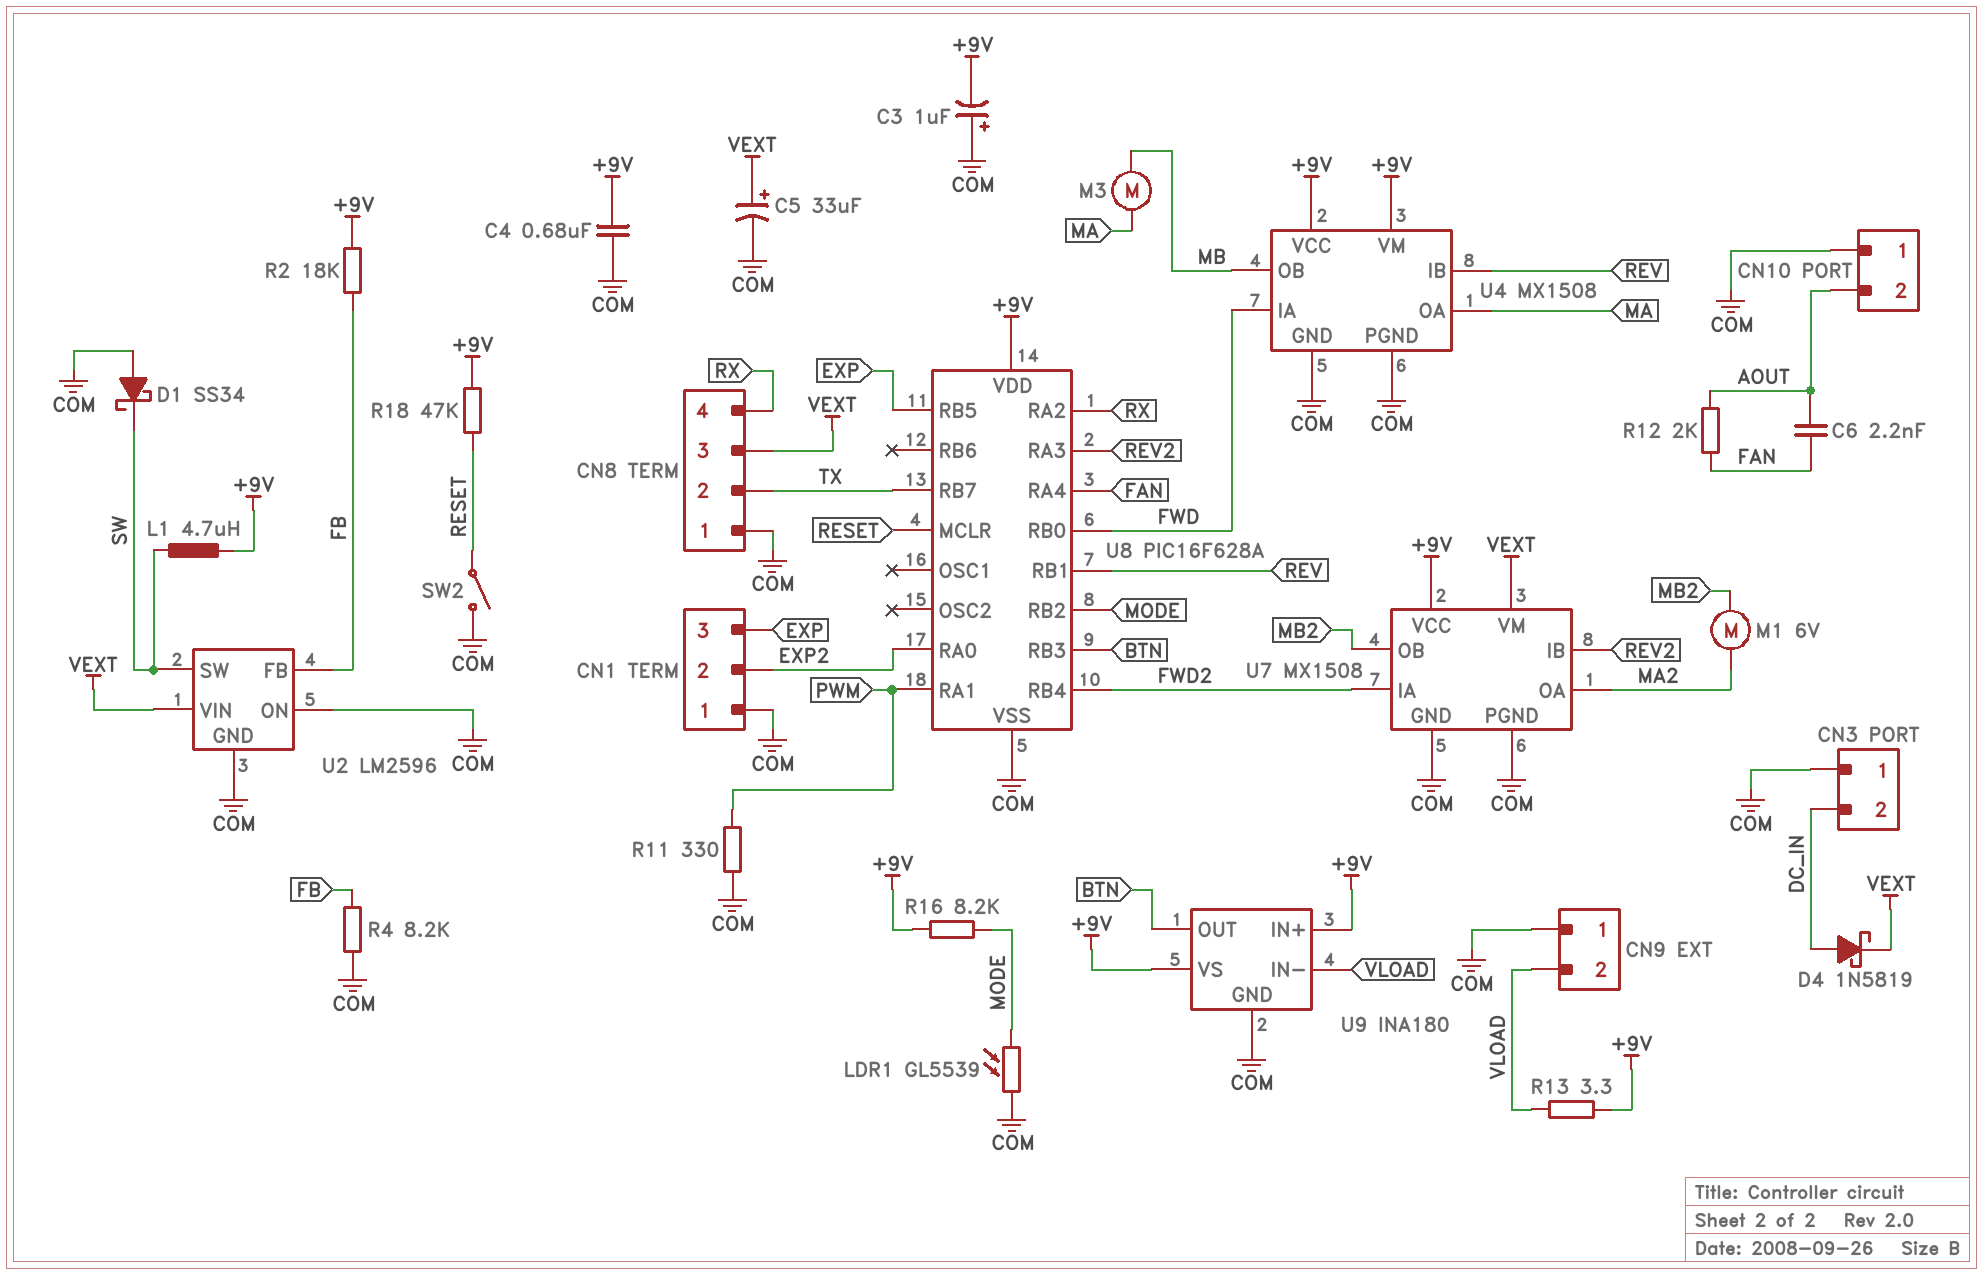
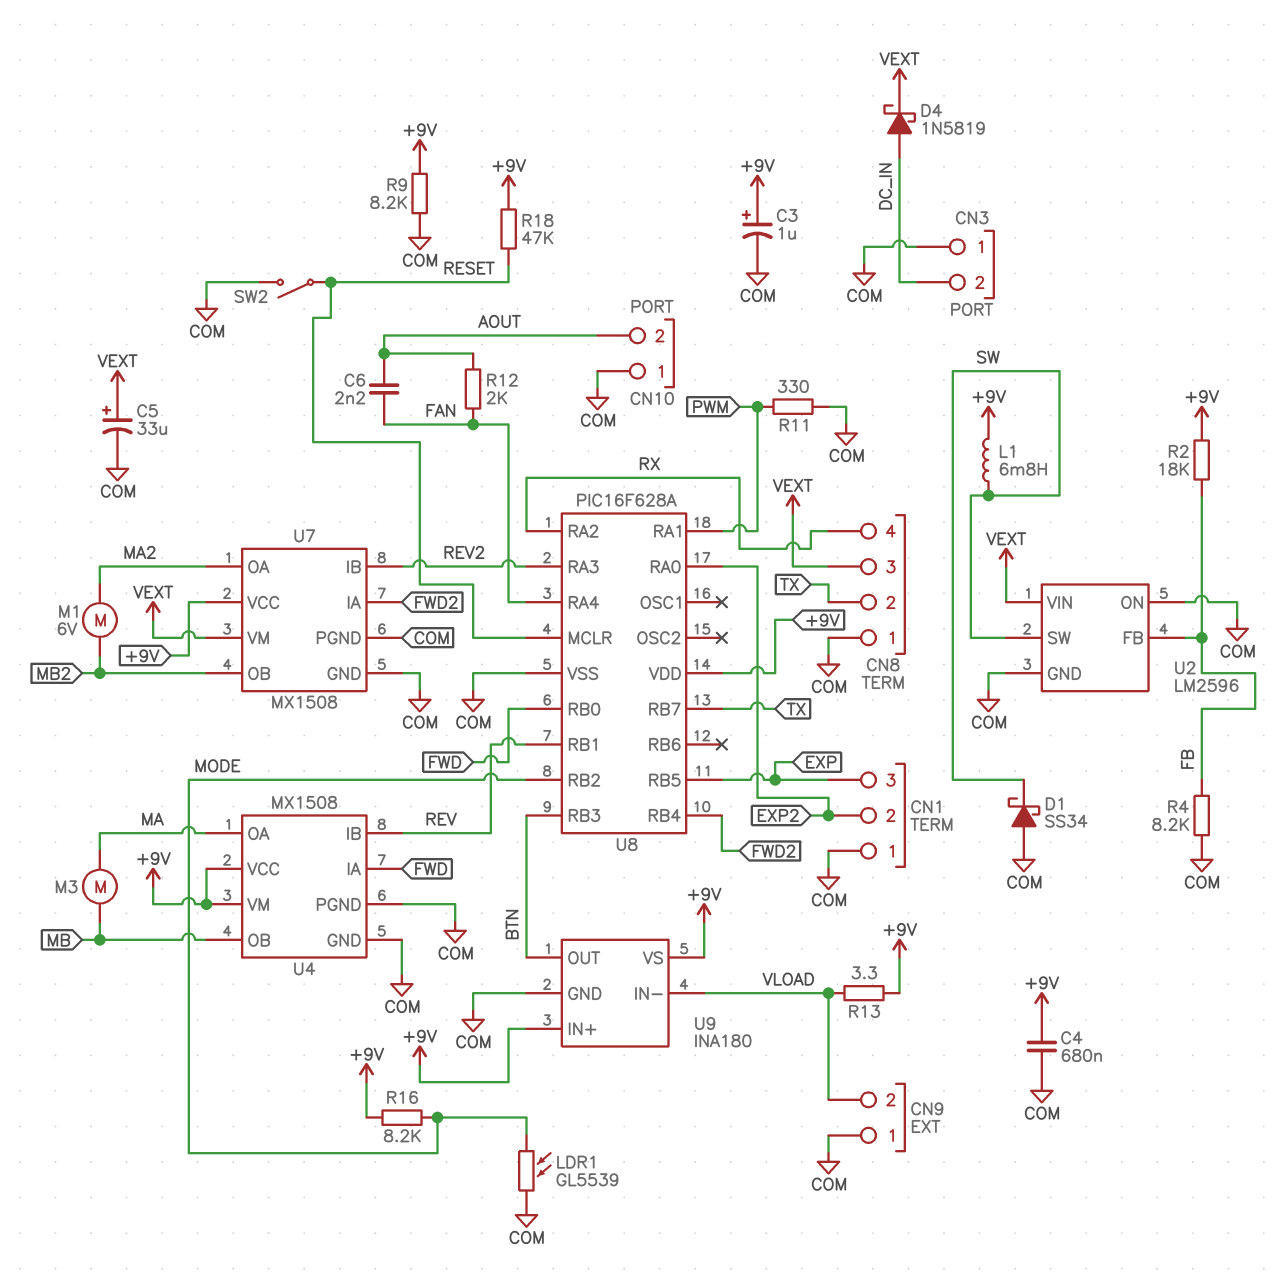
C3: 1uF (plus COM, minus +9V) -> 1uF (plus +9V, minus COM)
L1: 4.7uH (+9V, SW) -> 6.8mH (+9V, SW)
R9: none -> 8.2k (+9V, COM)

